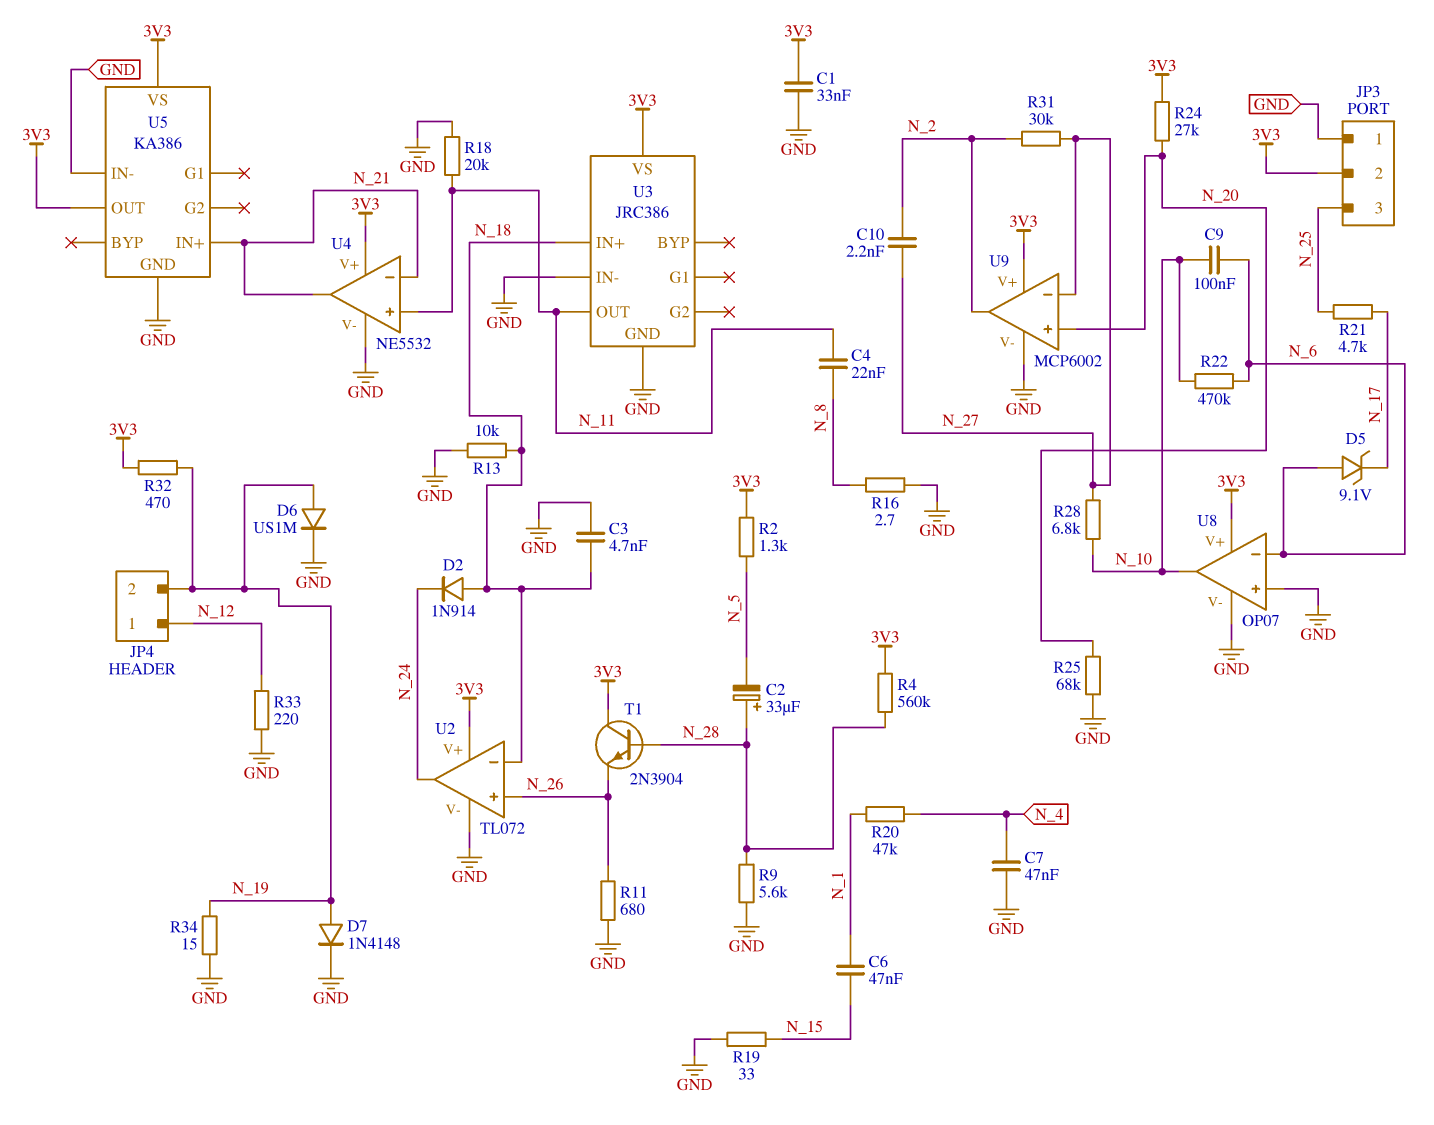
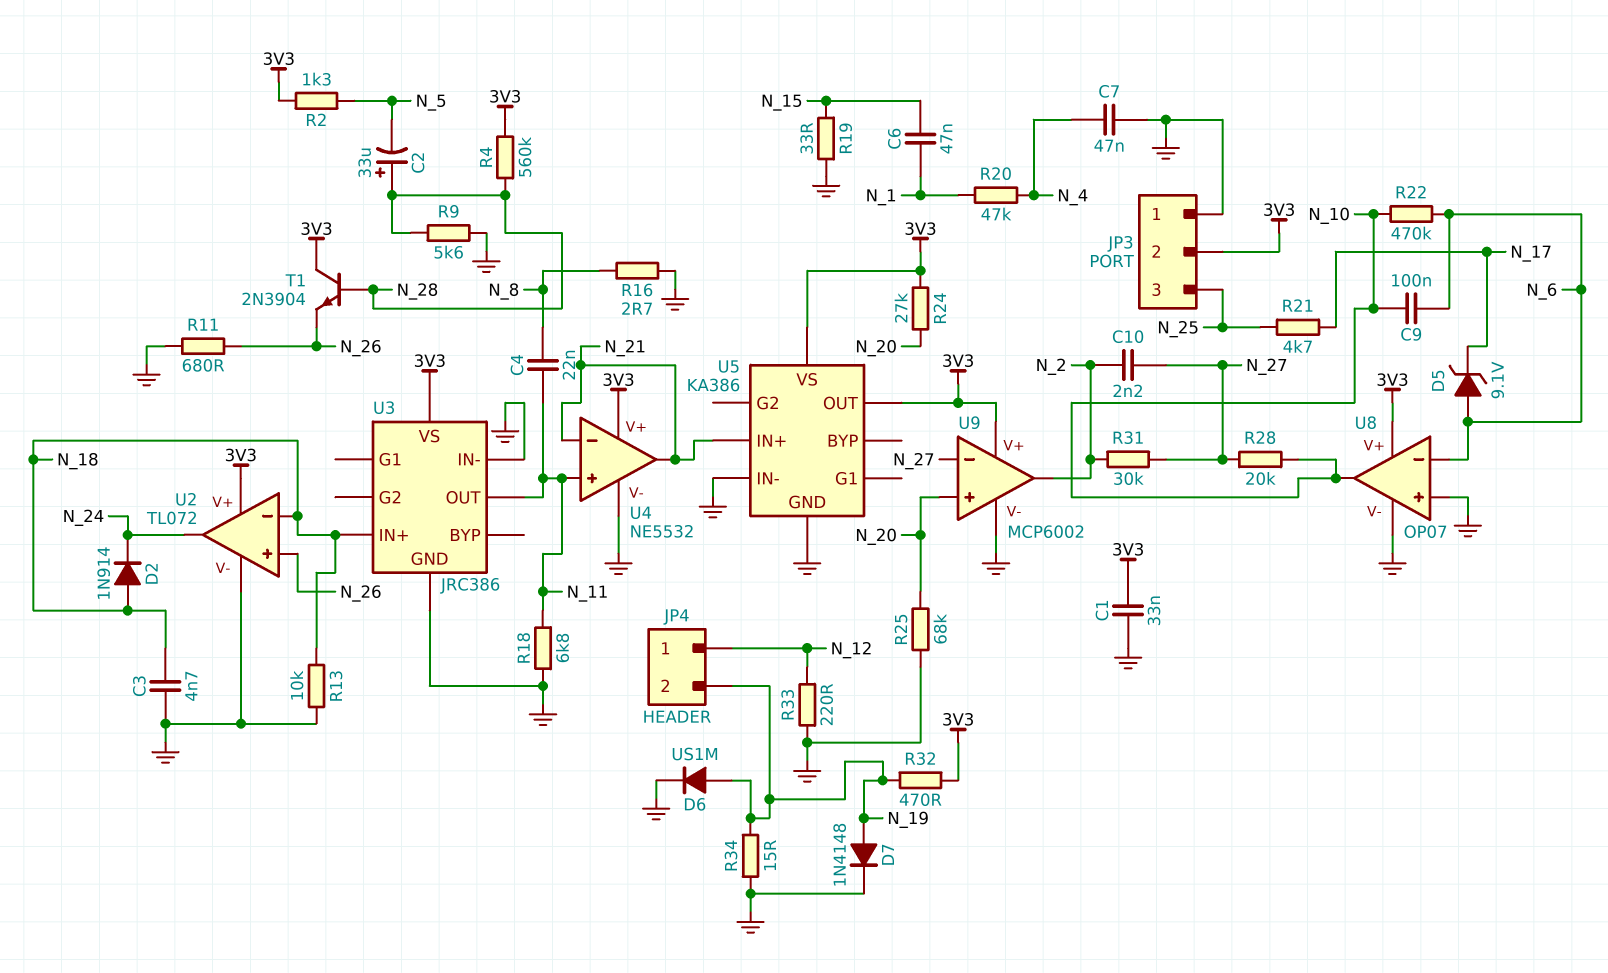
R18: 20k (GND, N_11) -> 6.8k (GND, N_11)
R28: 6.8k (N_10, N_27) -> 20k (N_10, N_27)

